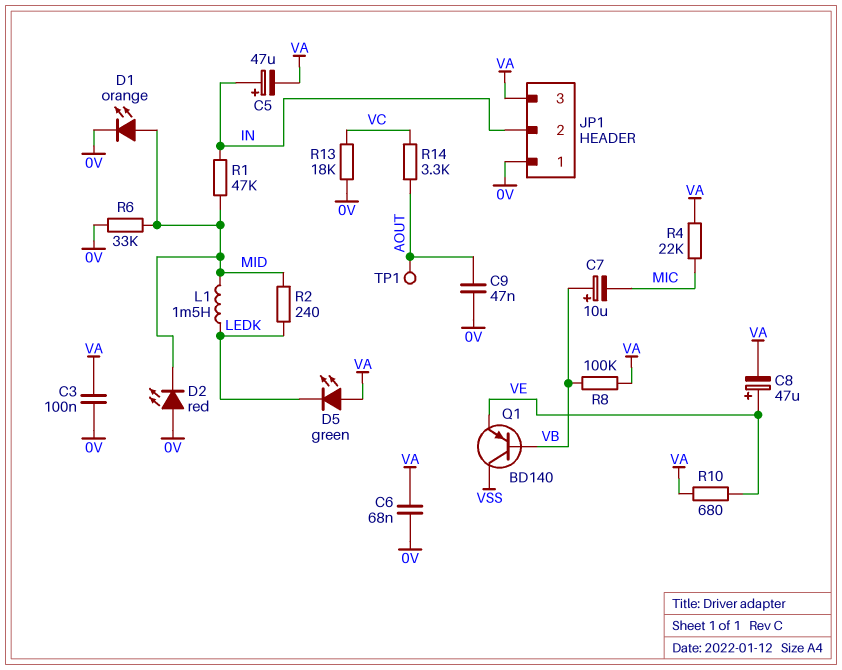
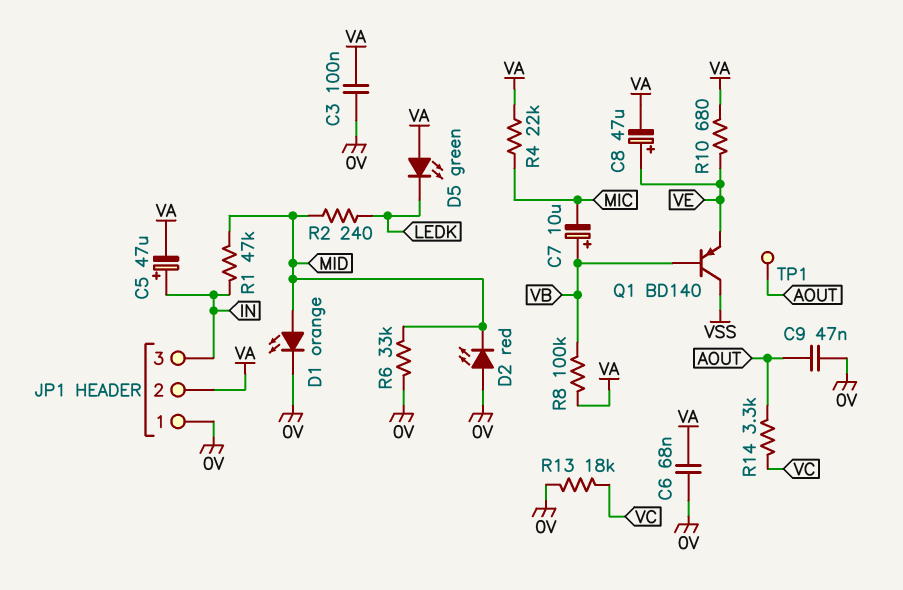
JP1 pin 2: IN -> VA
JP1 pin 3: VA -> IN
L1: 1.5mH (LEDK, MID) -> none

